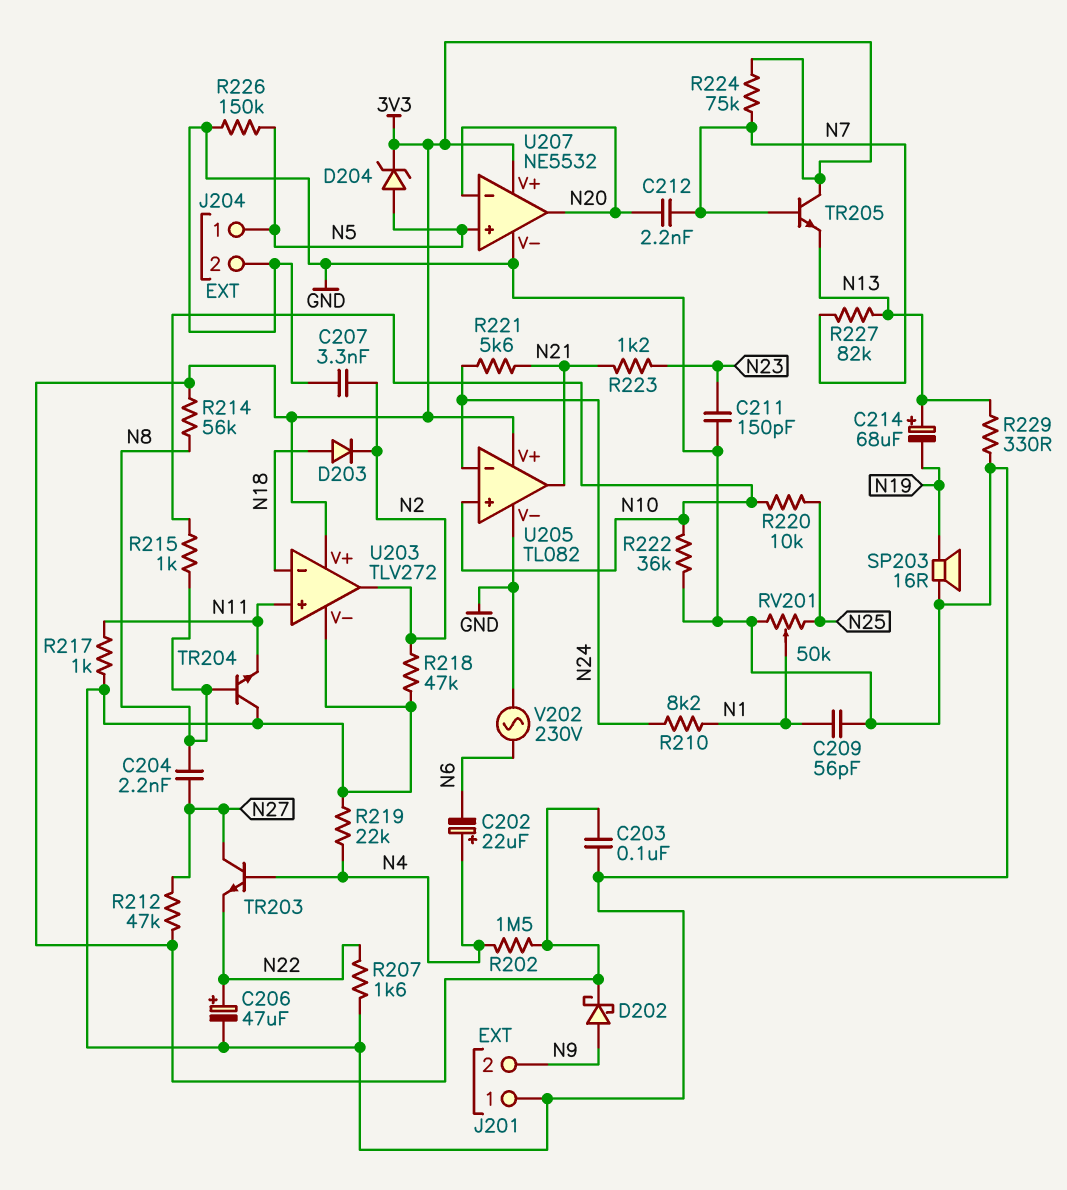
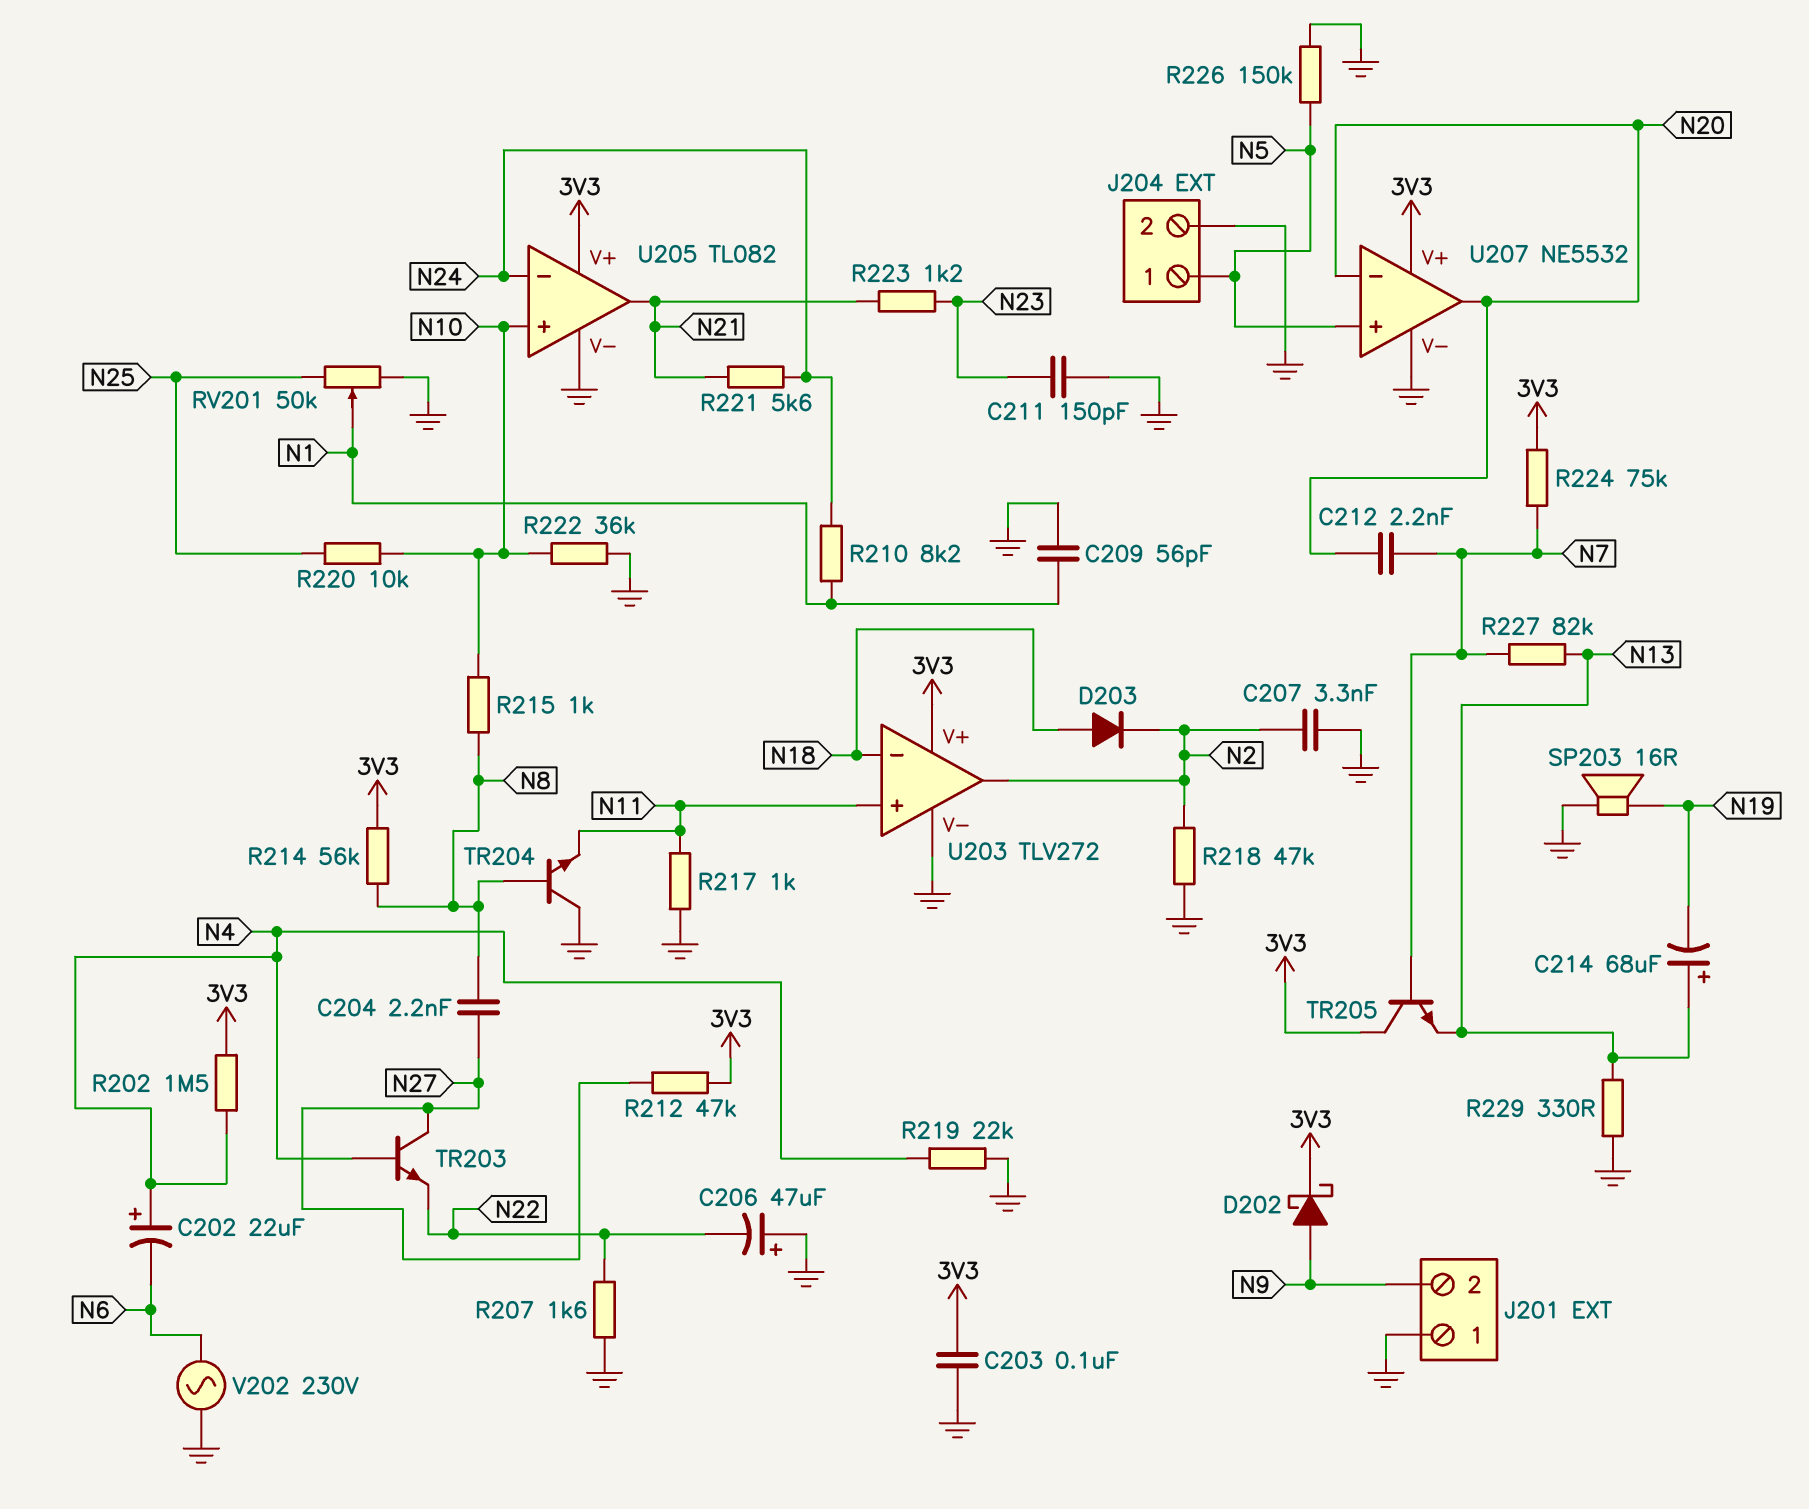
C206: 47uF (plus N22, minus GND) -> 47uF (plus GND, minus N22)
D204: zener (A N5, K 3V3) -> none

